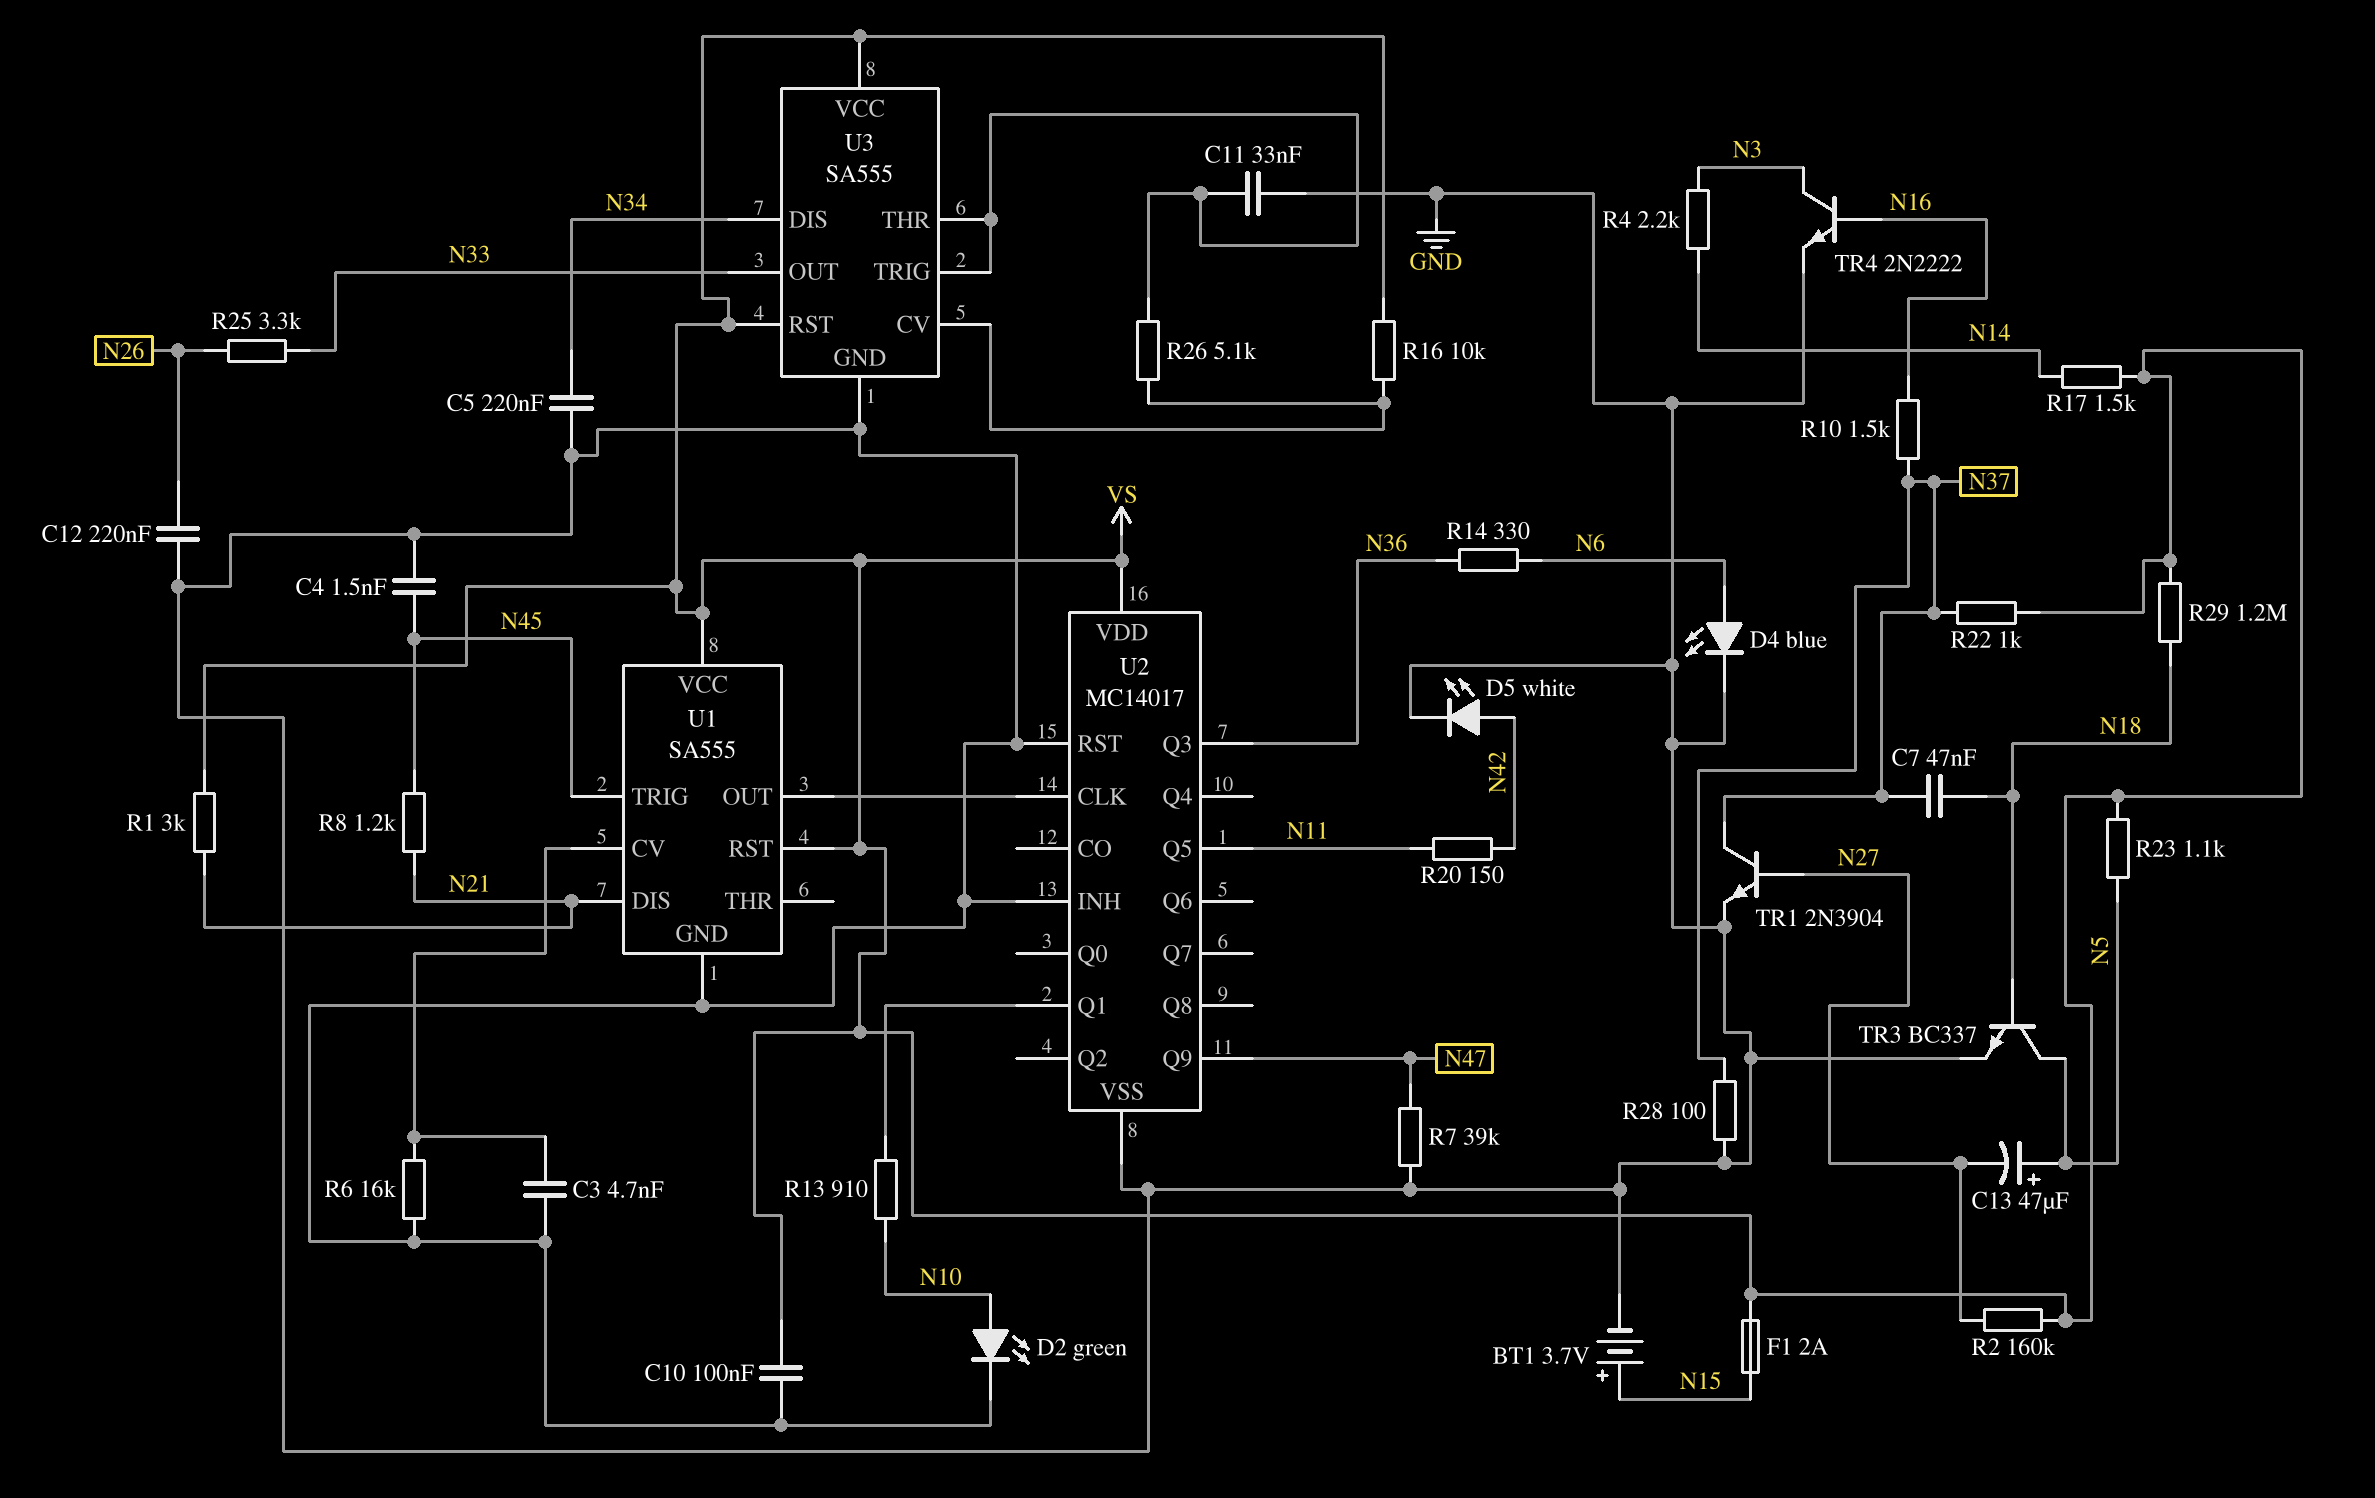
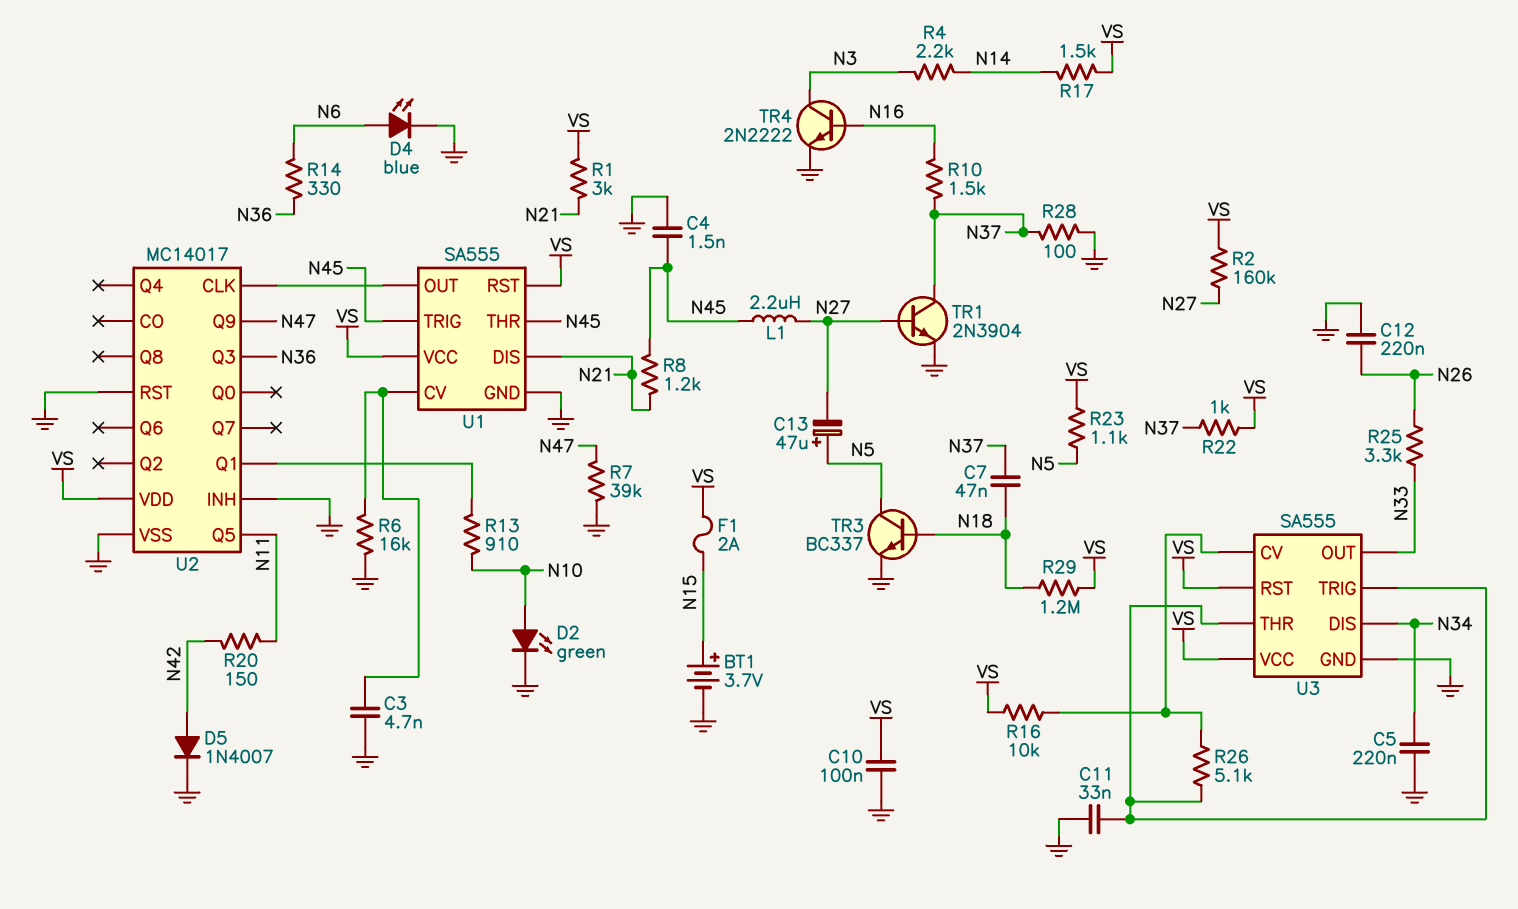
D5: LED white (A N42, K GND) -> diode 1N4007 (A N42, K GND)
L1: none -> 2.2uH (N27, N45)
U1 pin THR: none -> N45

